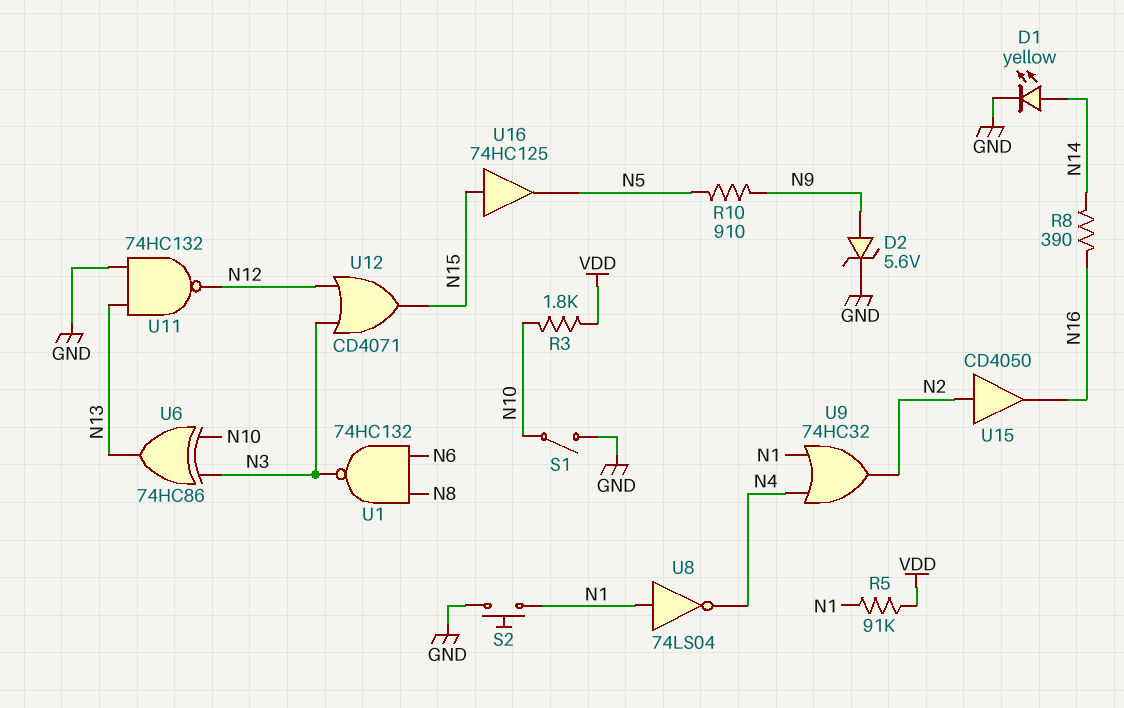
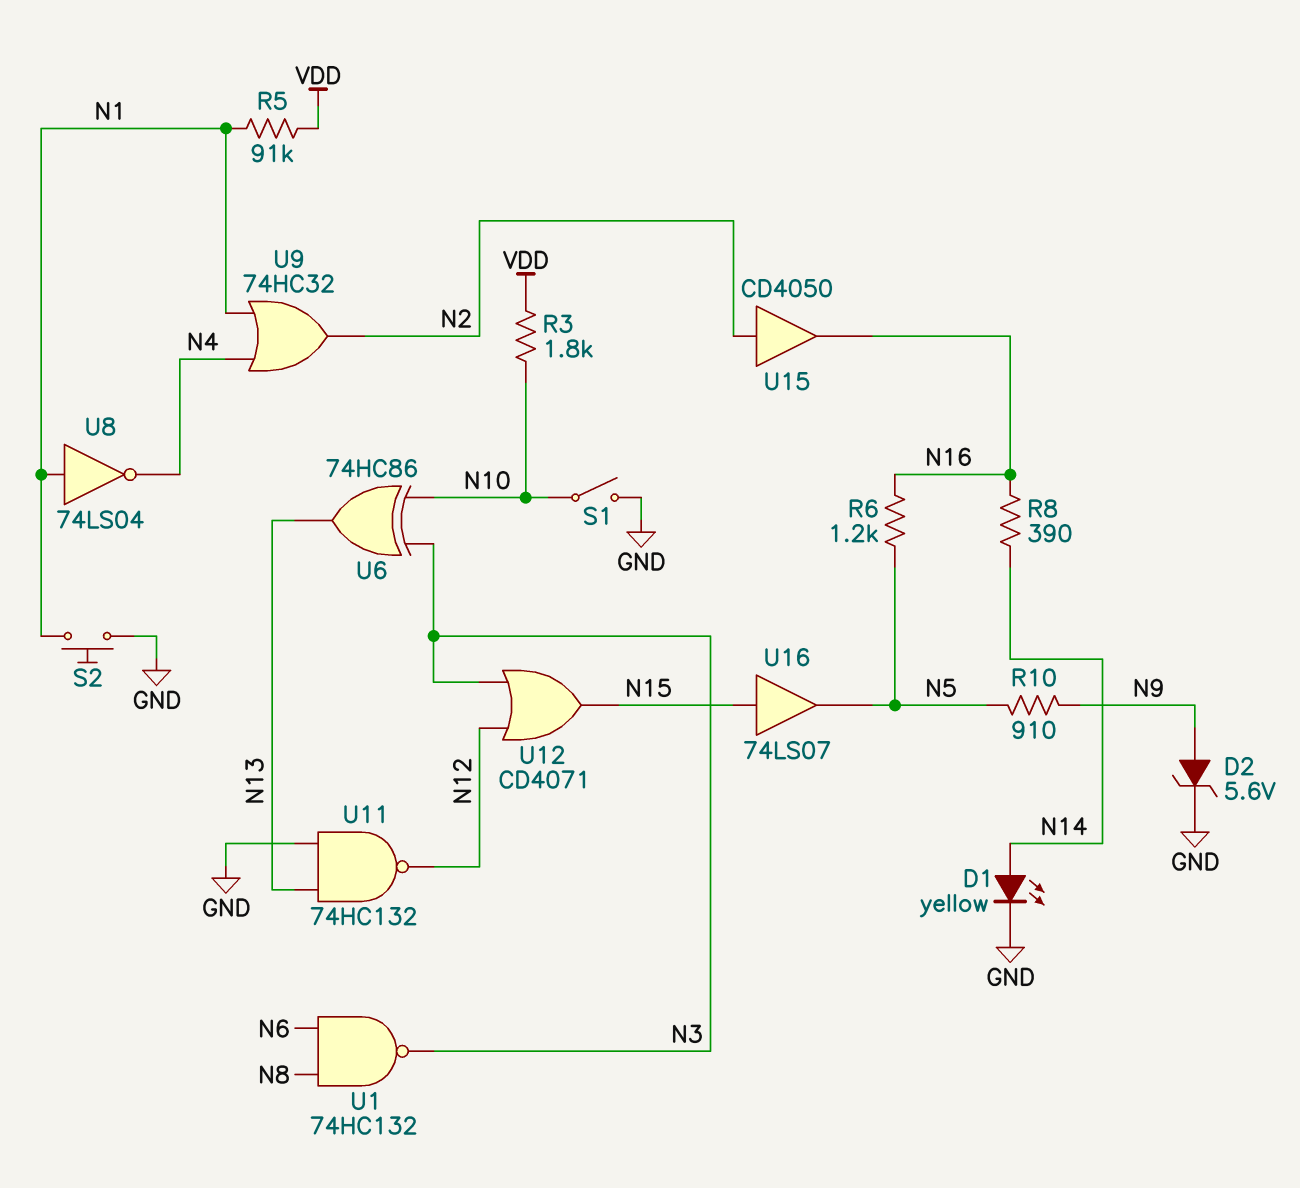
R6: none -> 1.2k (N5, N16)
U16: buffer 74HC125 (in N15, out N5) -> buffer 74LS07 (in N15, out N5)

